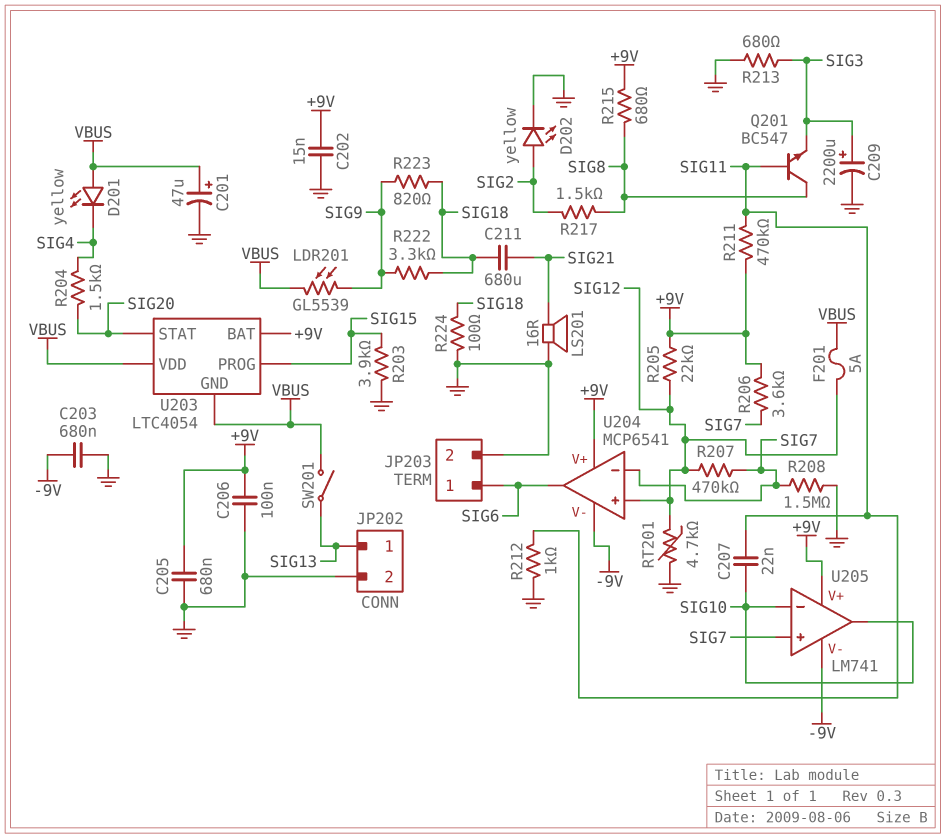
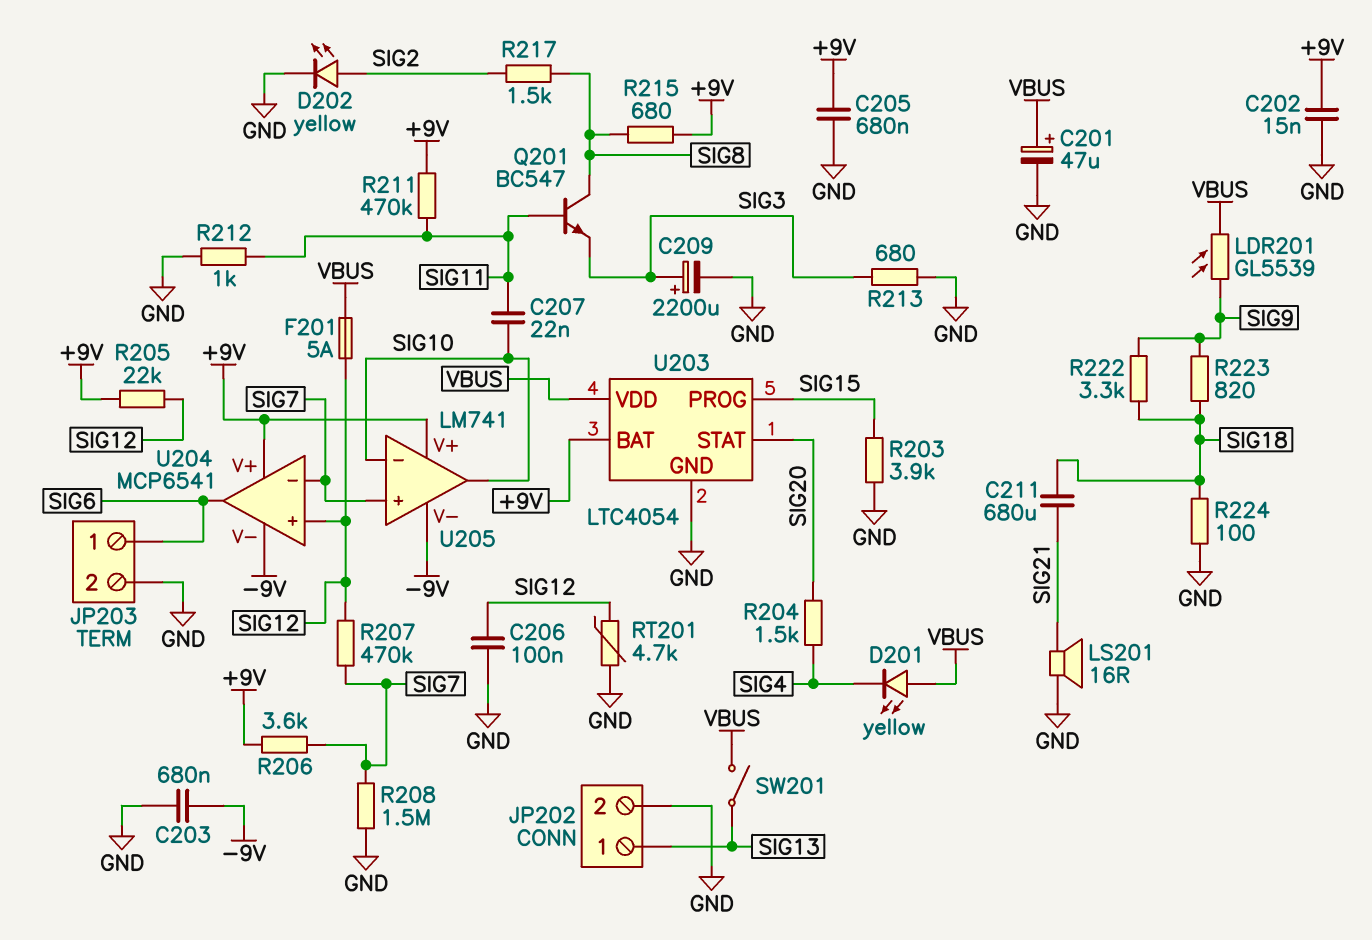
C206: 100nF (+9V, GND) -> 100nF (GND, SIG12)
U203 pin GND: VBUS -> GND

